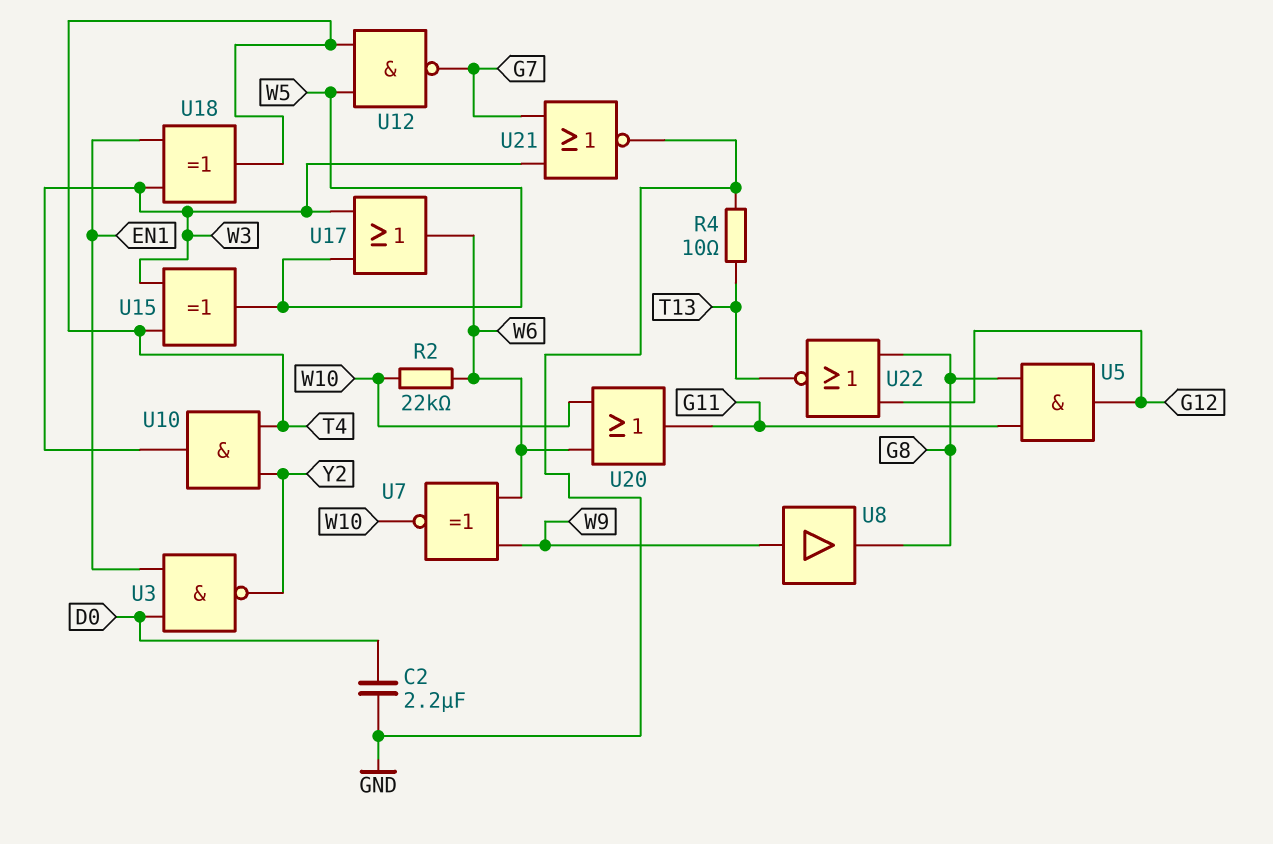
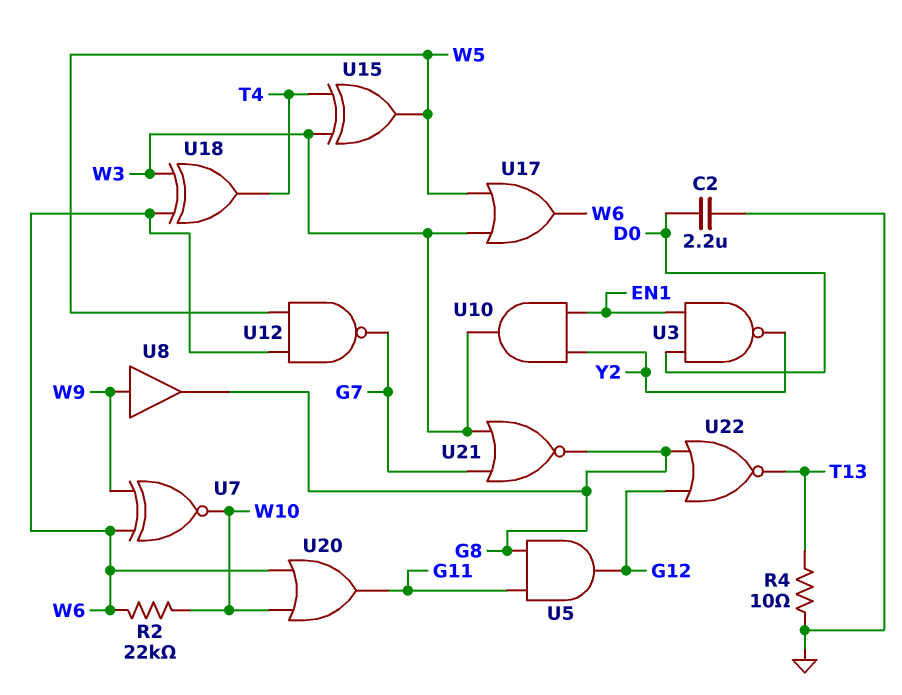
U10: AND (in T4, in Y2, out W3) -> AND (in EN1, in Y2, out W3)
U12: NAND (in T4, in W5, out G7) -> NAND (in W5, in W6, out G7)
U18: XOR (in EN1, in W3, out T4) -> XOR (in W3, in W6, out T4)
U21: NOR (in G7, in W3, out GND) -> NOR (in G7, in W3, out G8)

